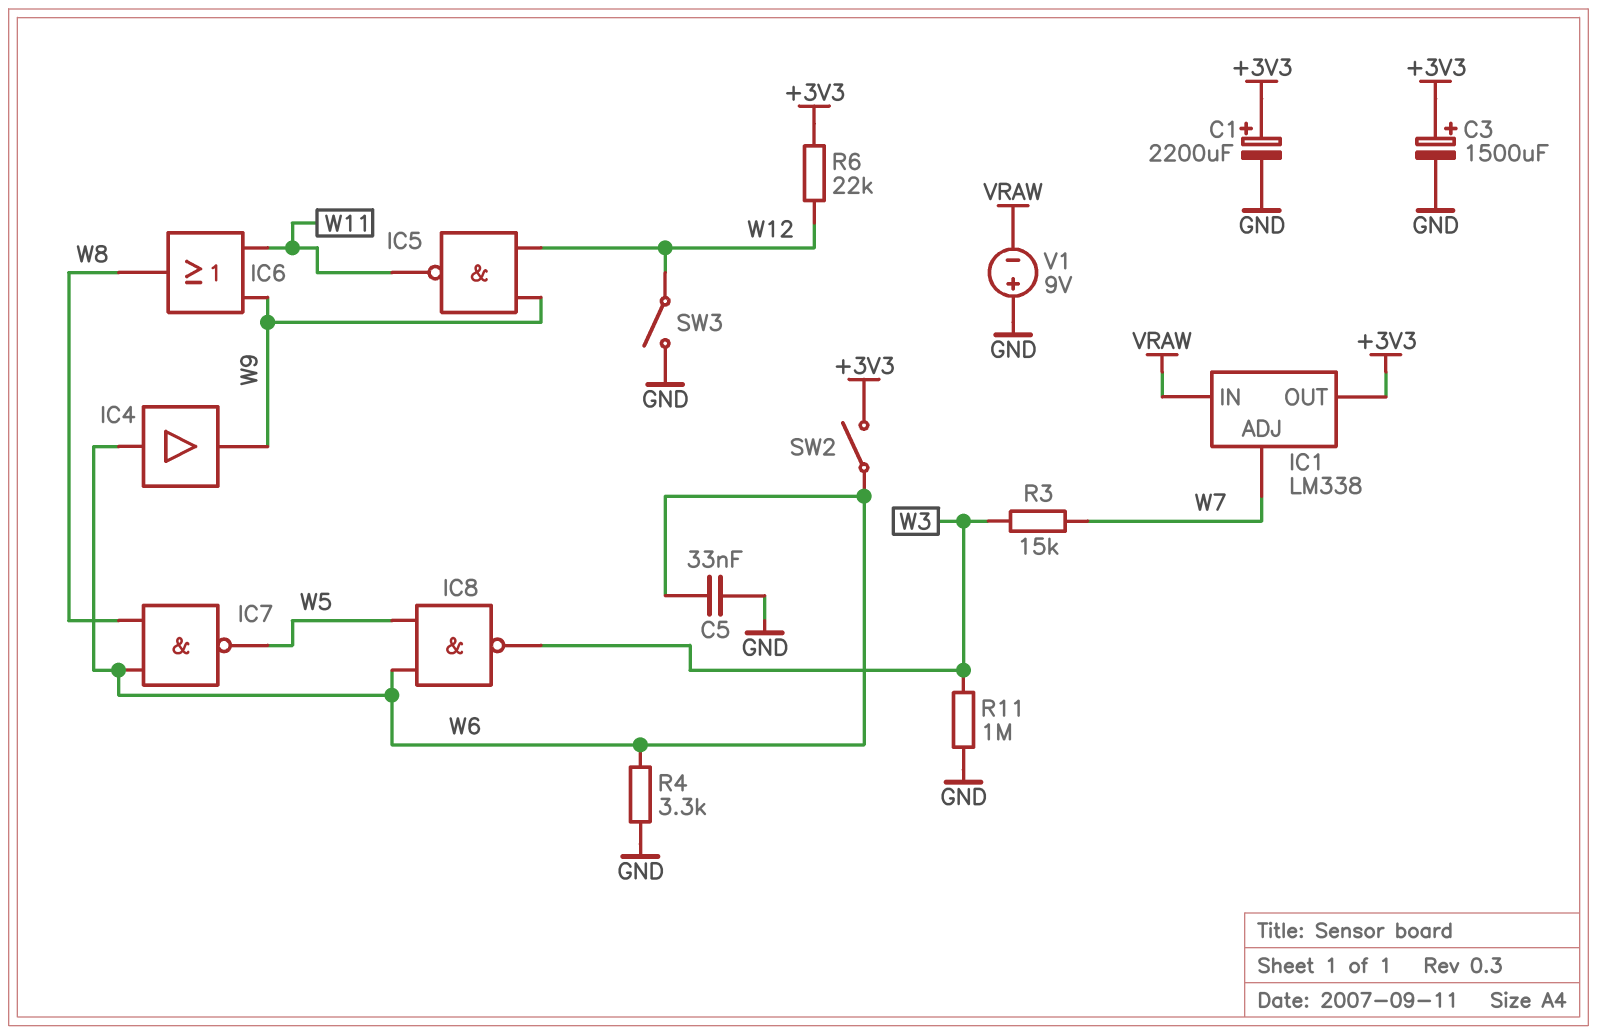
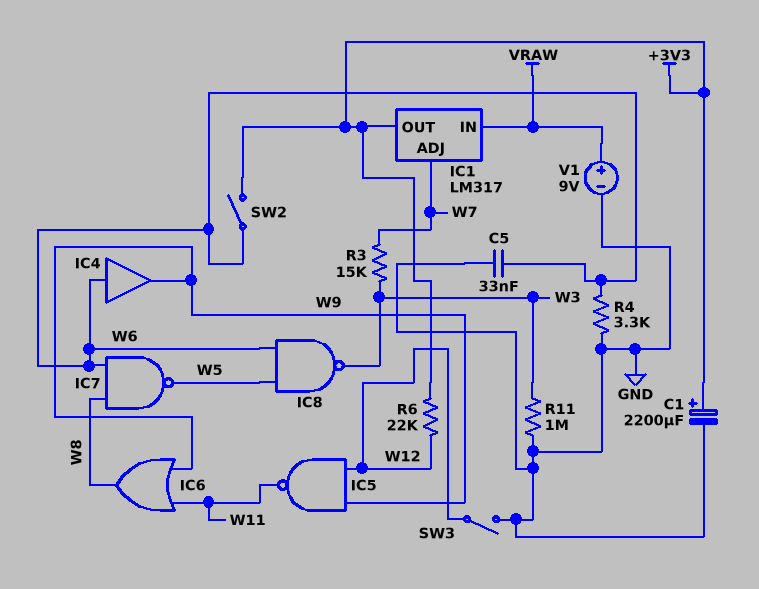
C3: 1500uF (plus +3V3, minus GND) -> none
IC1: LM338 -> LM317
V1: 9V (plus GND, minus VRAW) -> 9V (plus VRAW, minus GND)

